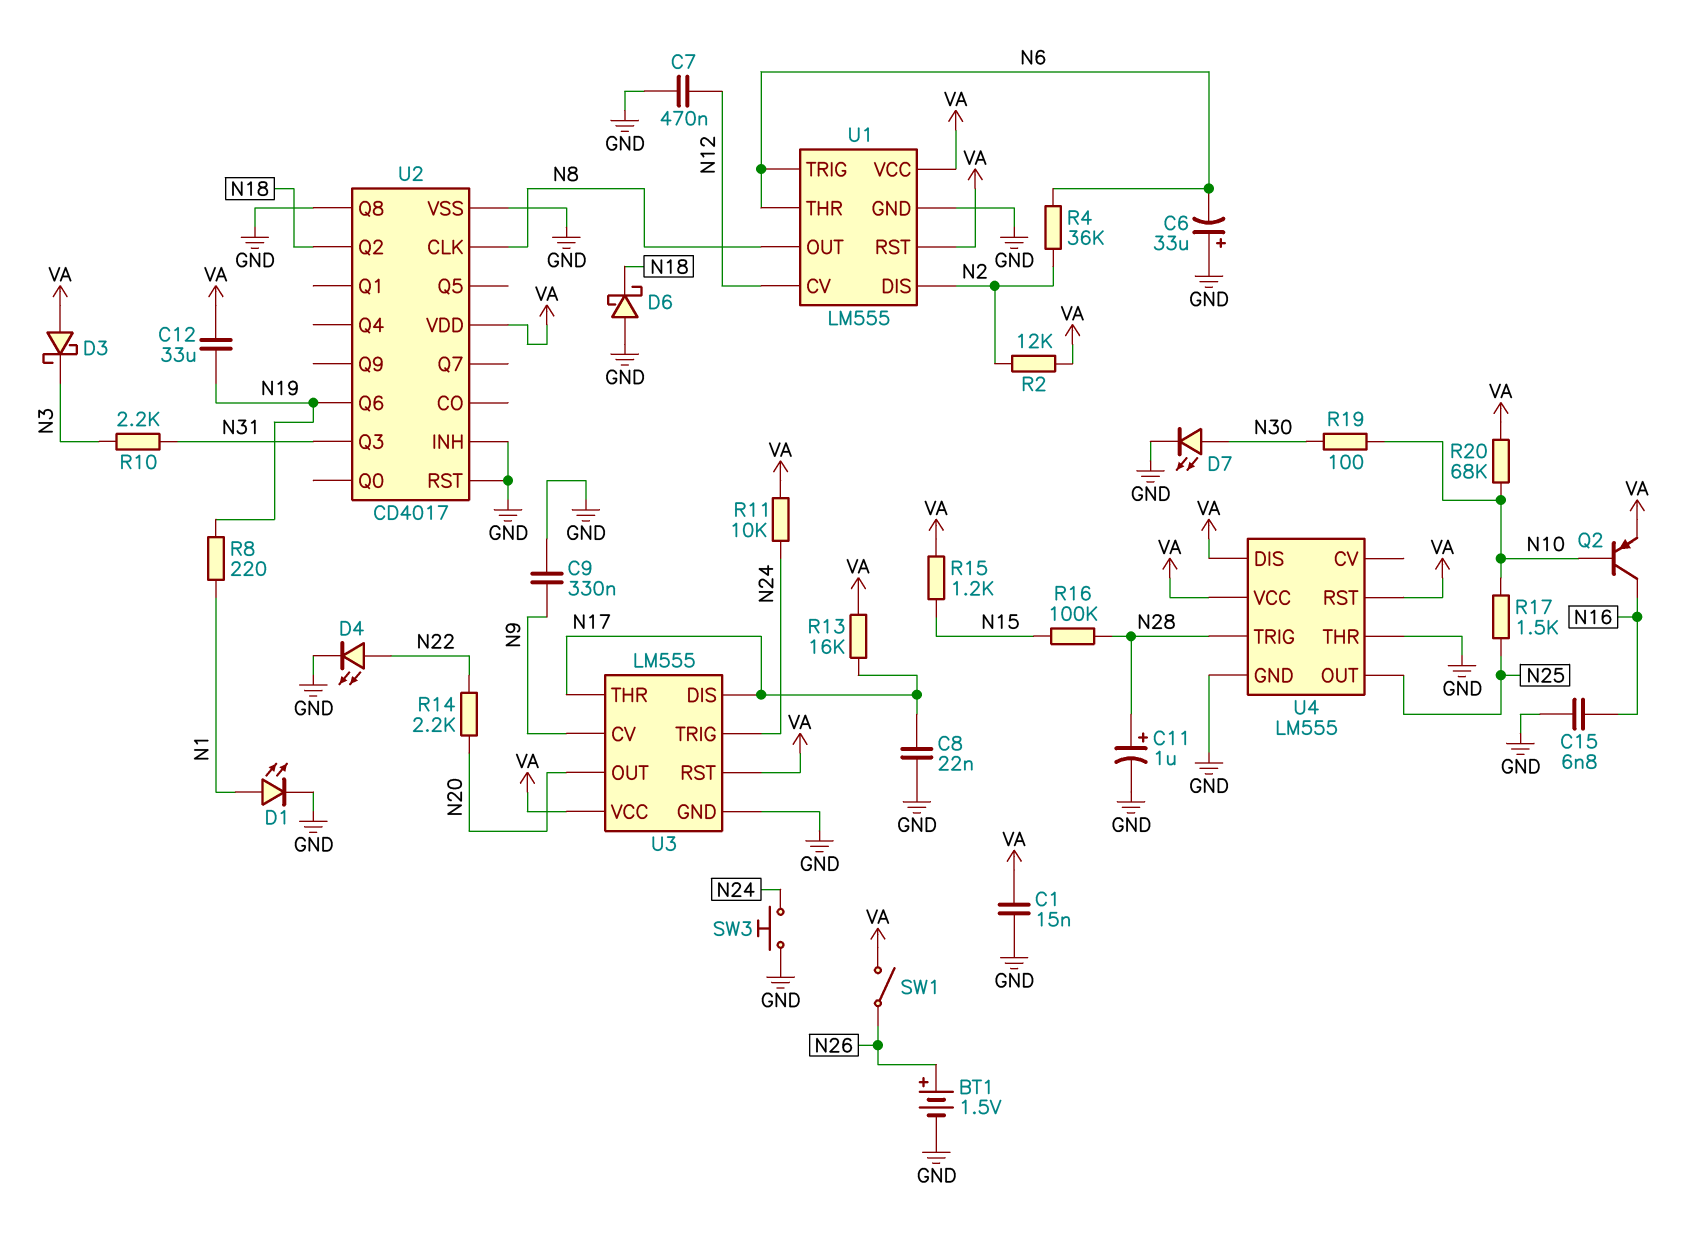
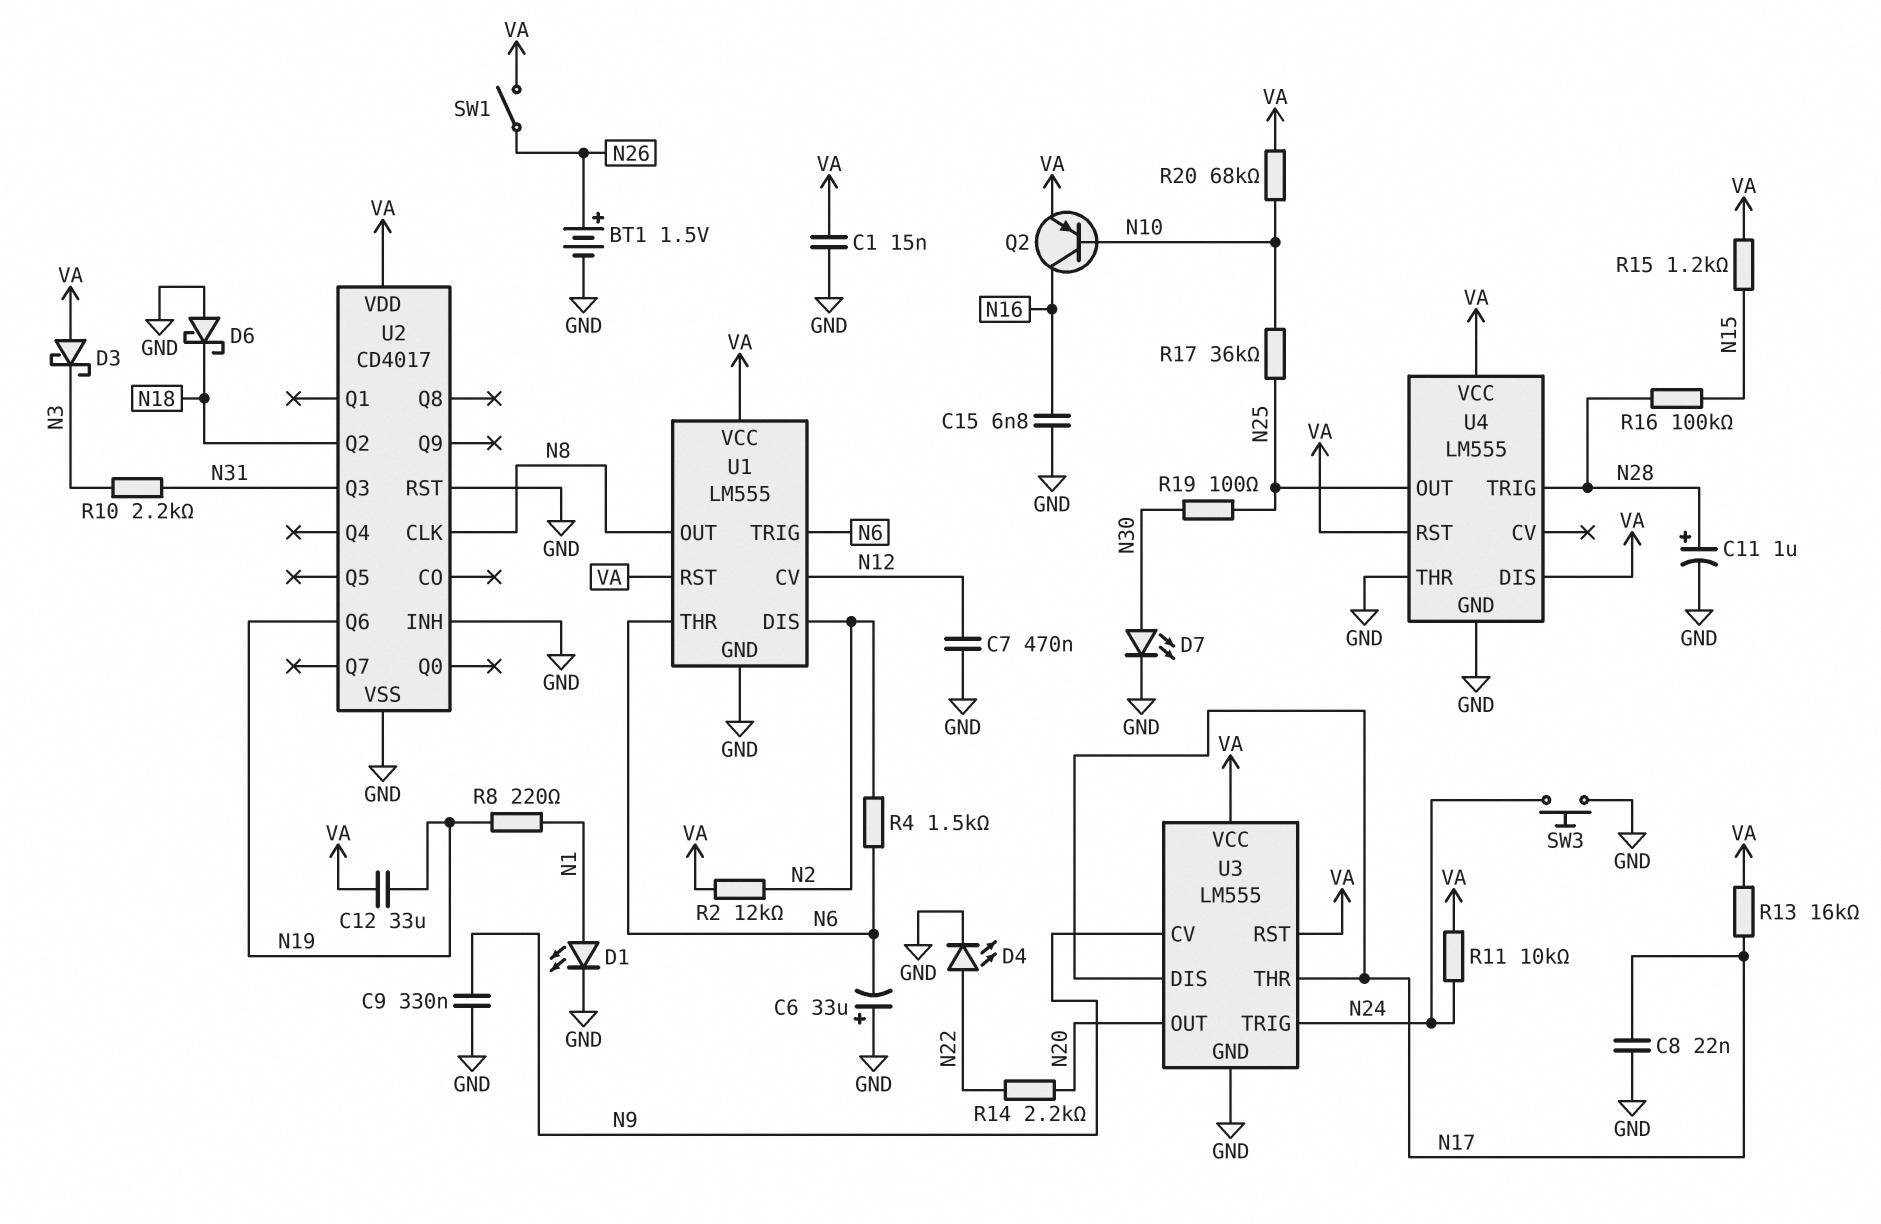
R4: 36k (N2, N6) -> 1.5k (N2, N6)
R17: 1.5k (N10, N25) -> 36k (N10, N25)
R19: 100 (N10, N30) -> 100 (N25, N30)
U2 pin Q8: GND -> none

